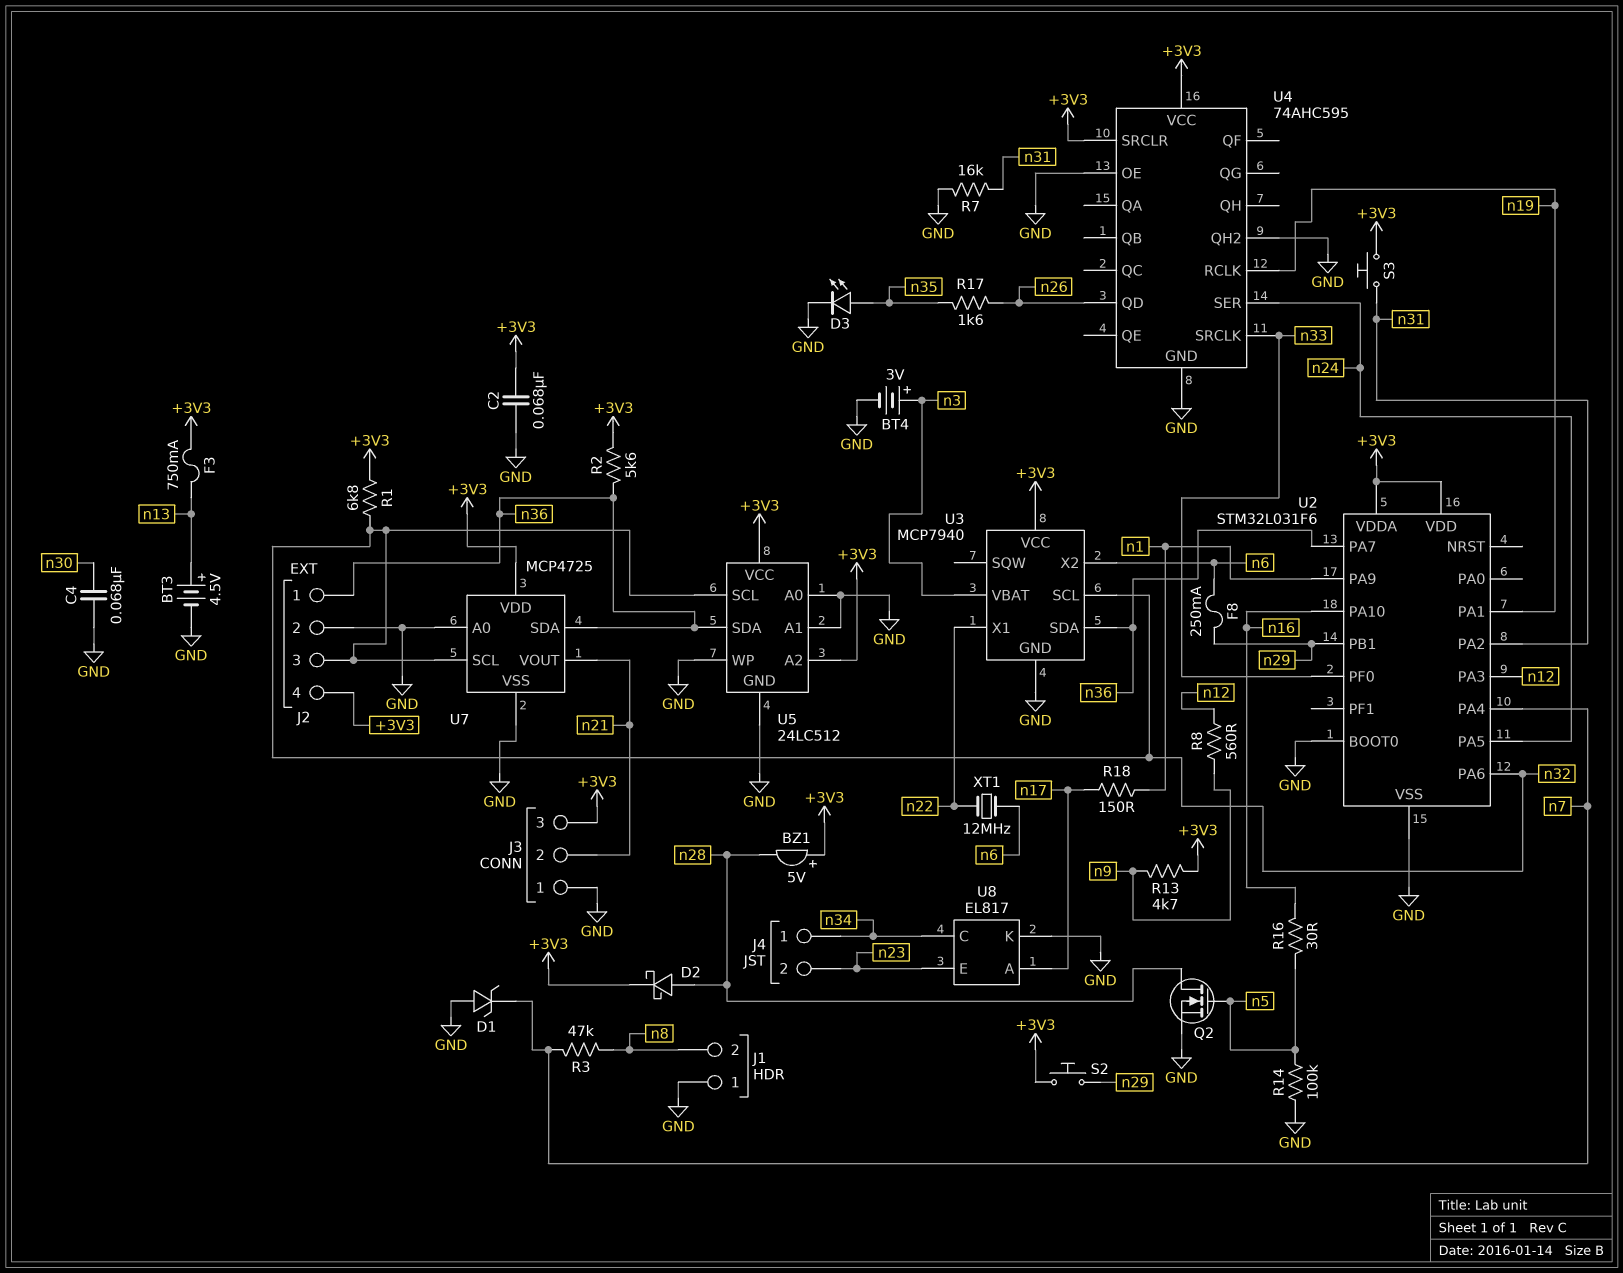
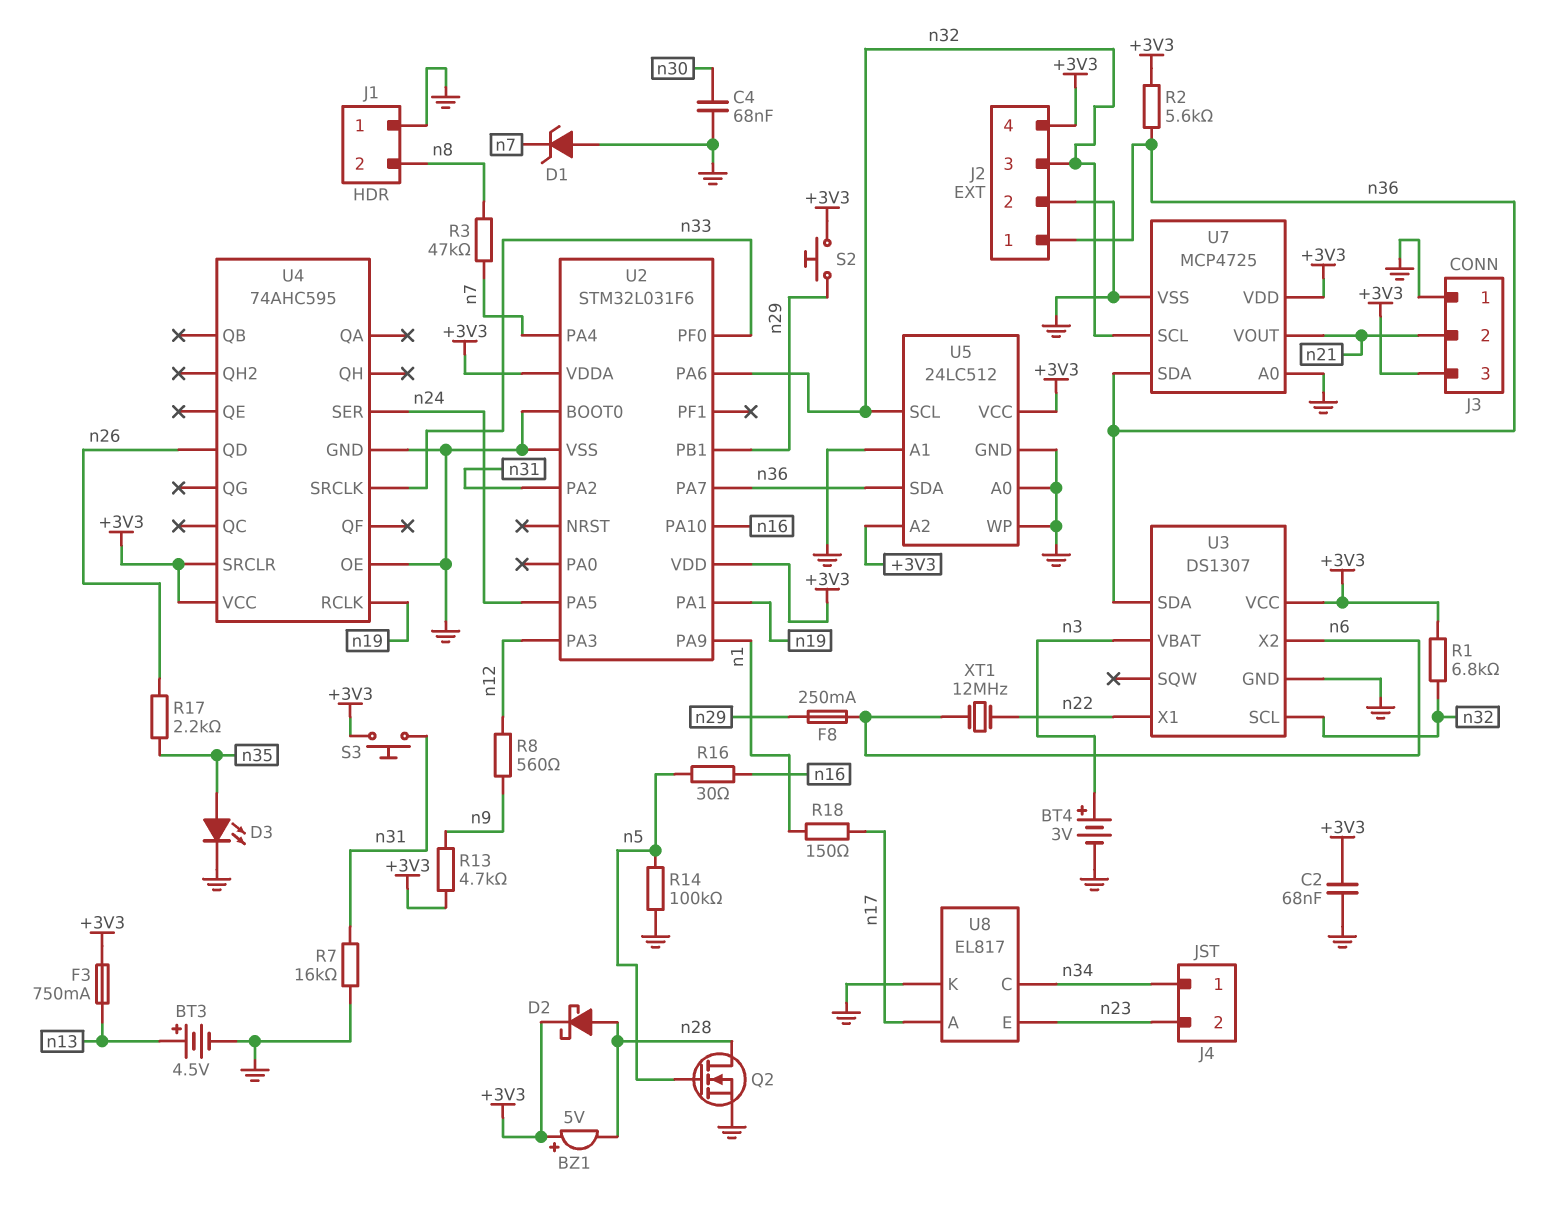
R17: 1.6k (n26, n35) -> 2.2k (n26, n35)
U3: MCP7940 -> DS1307
U4 pin QH2: GND -> none

